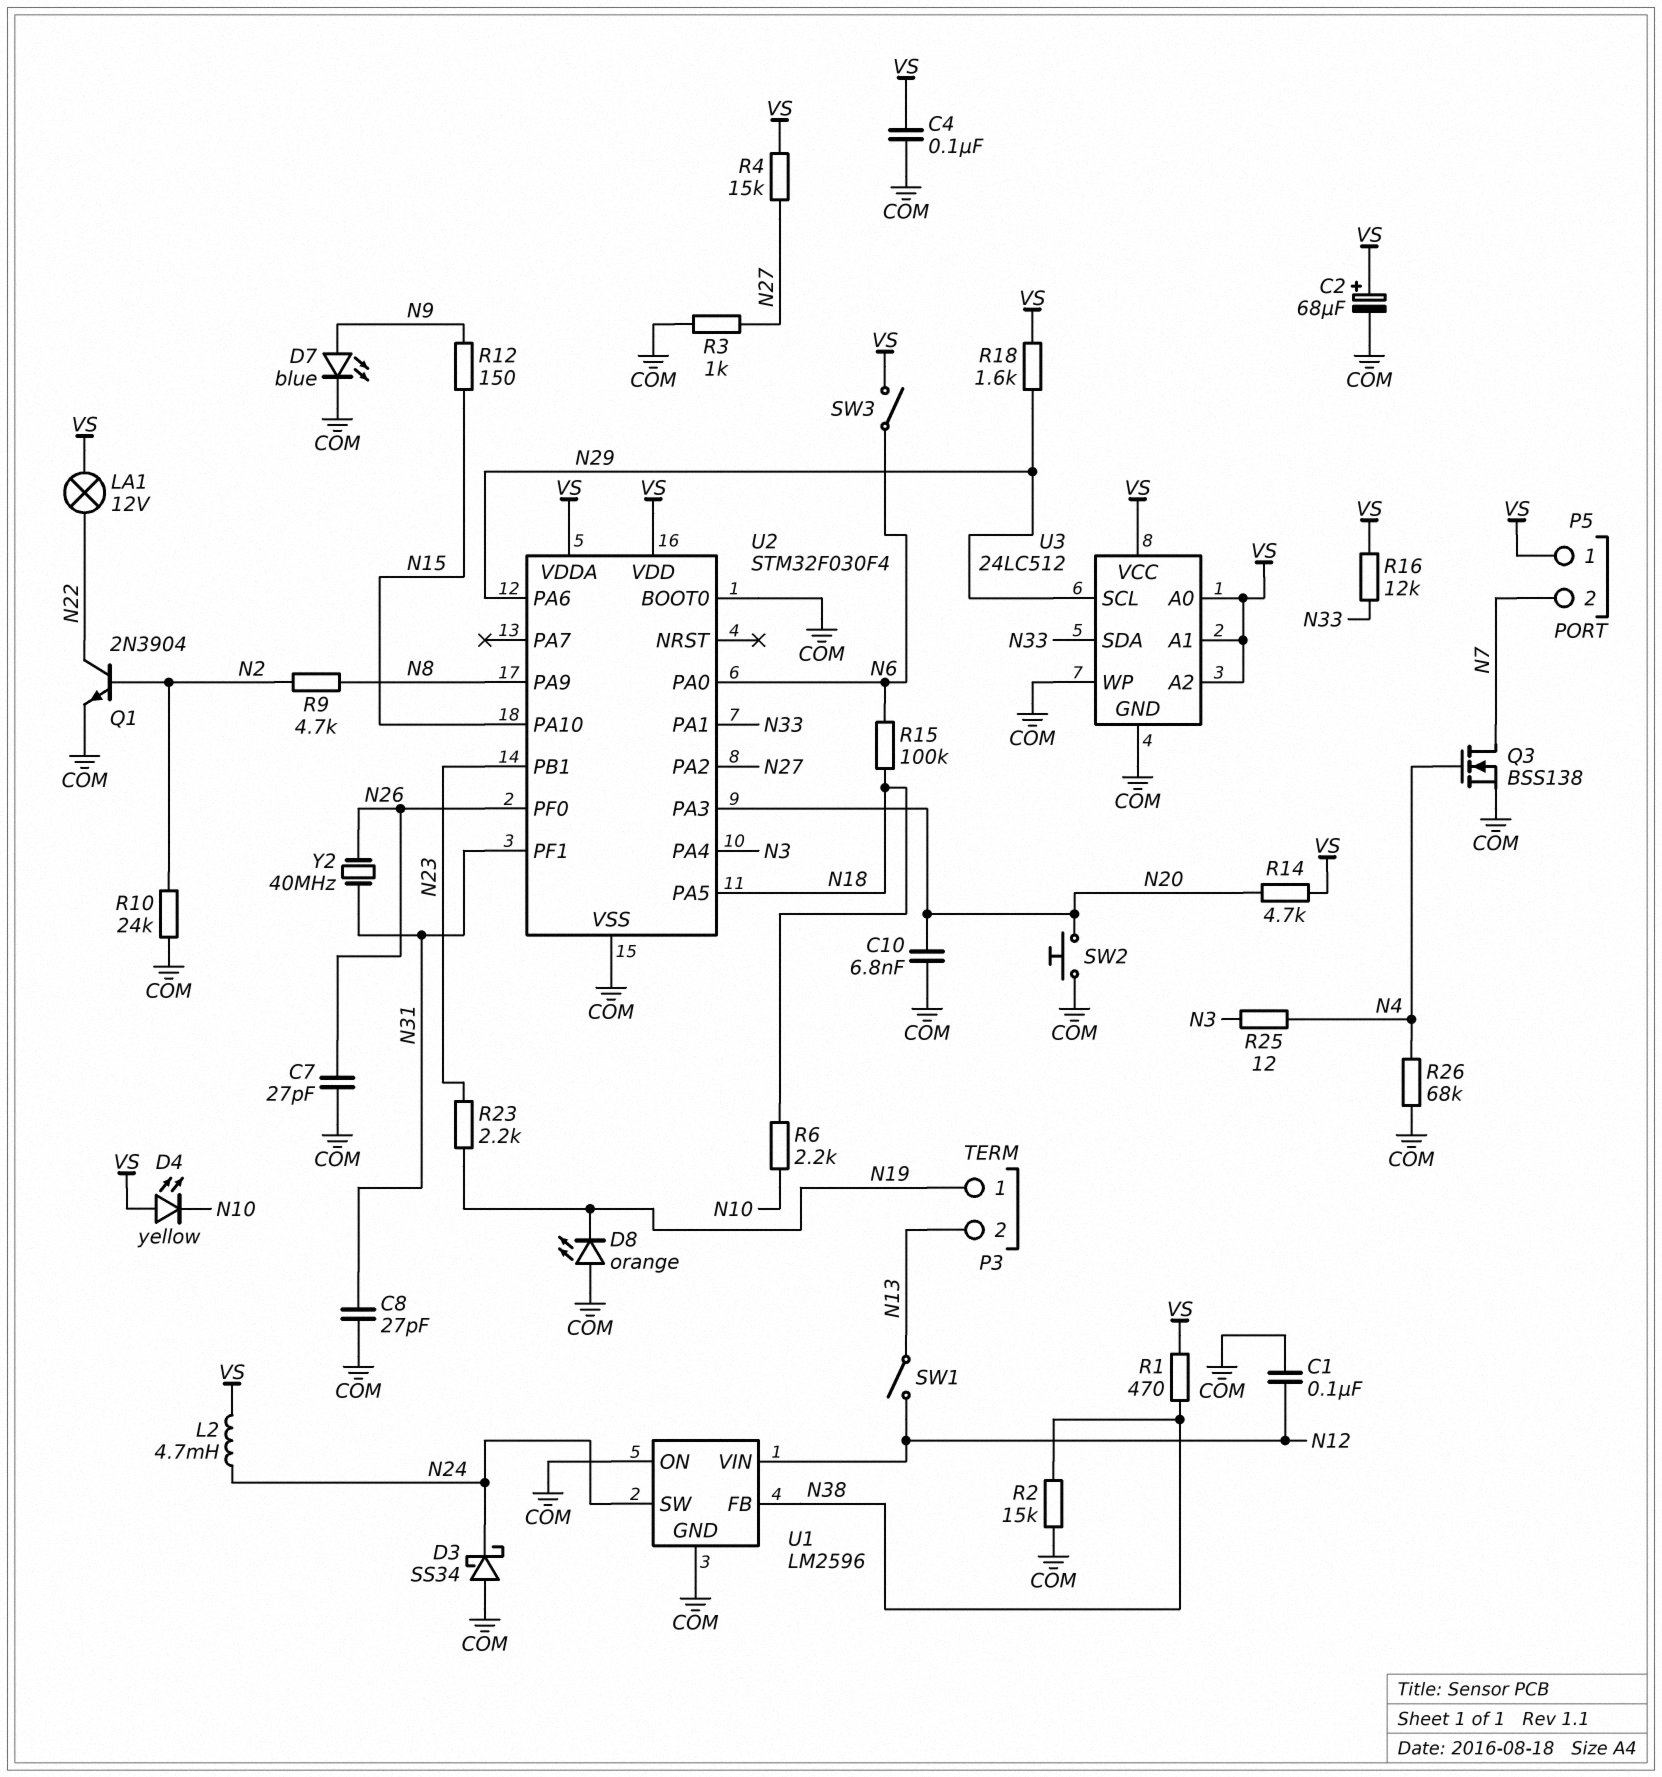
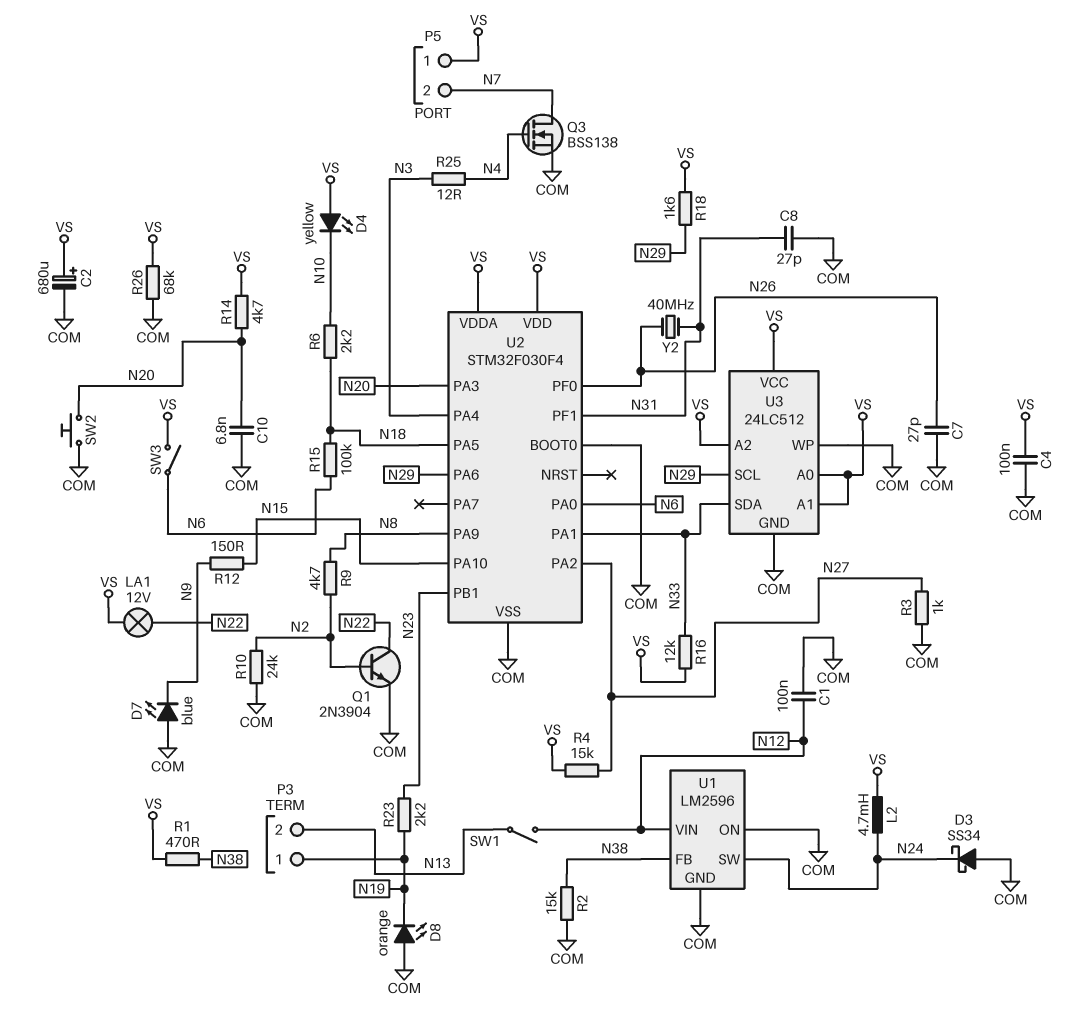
C2: 68uF (plus VS, minus COM) -> 680uF (plus VS, minus COM)
D7: LED blue (A N9, K COM) -> LED blue (A COM, K N9)
R26: 68k (COM, N4) -> 68k (COM, VS)

